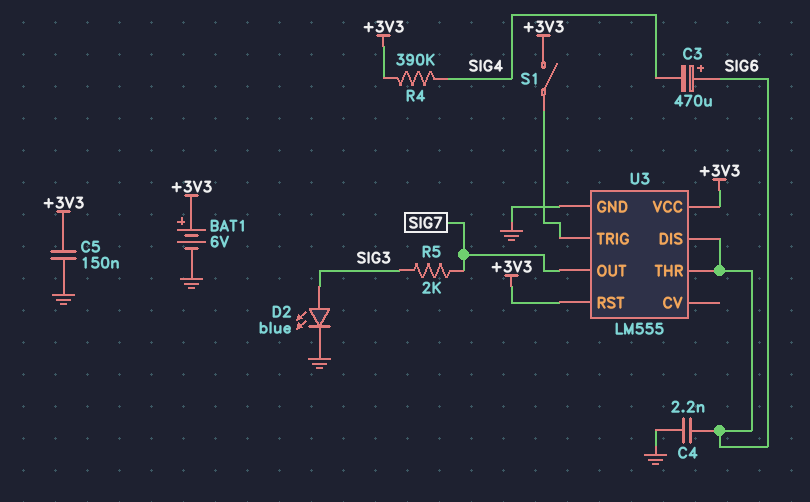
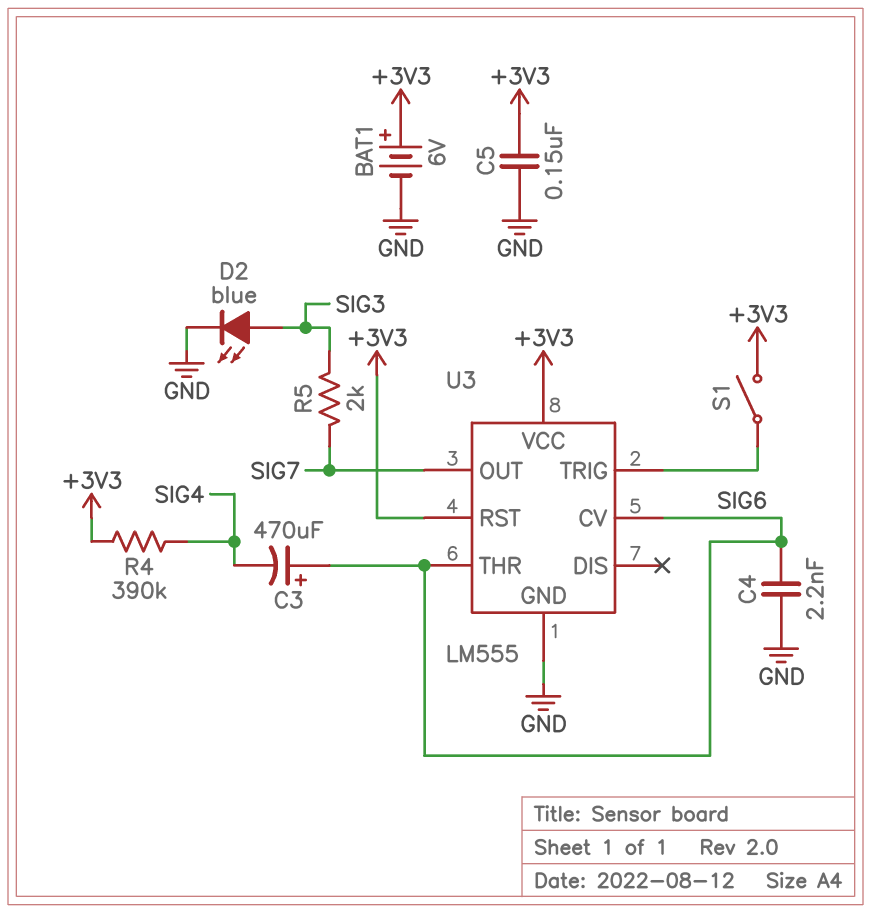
U3 pin CV: none -> SIG6
U3 pin DIS: SIG6 -> none

